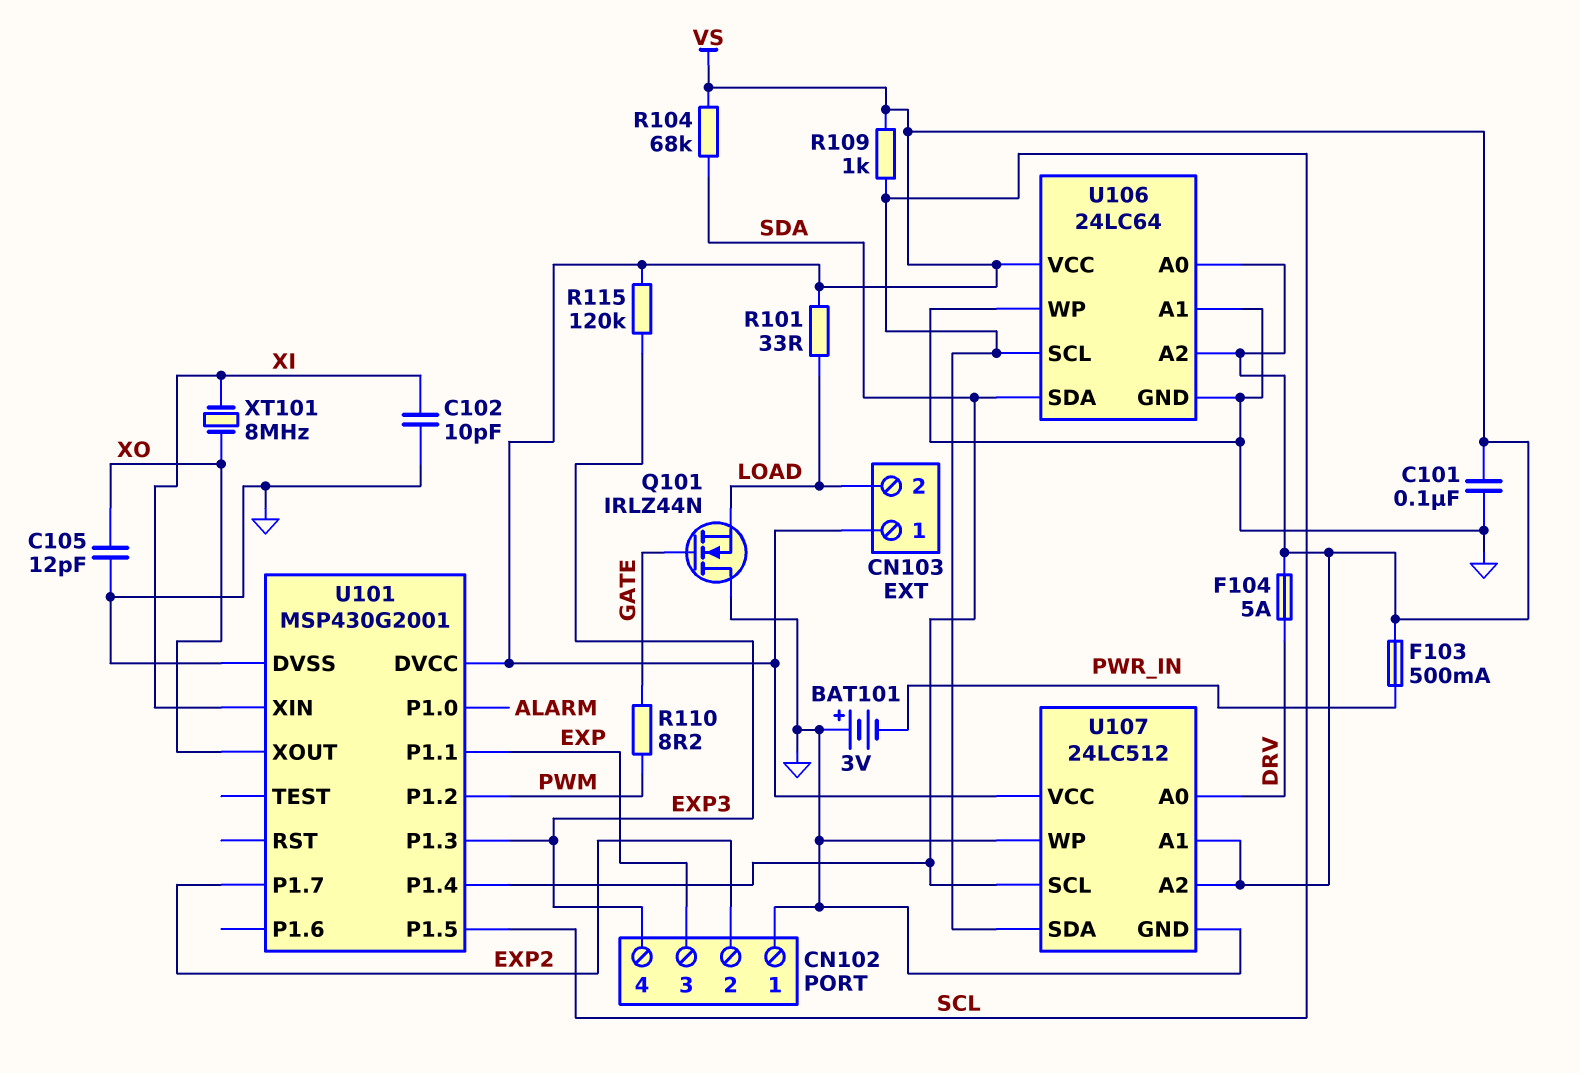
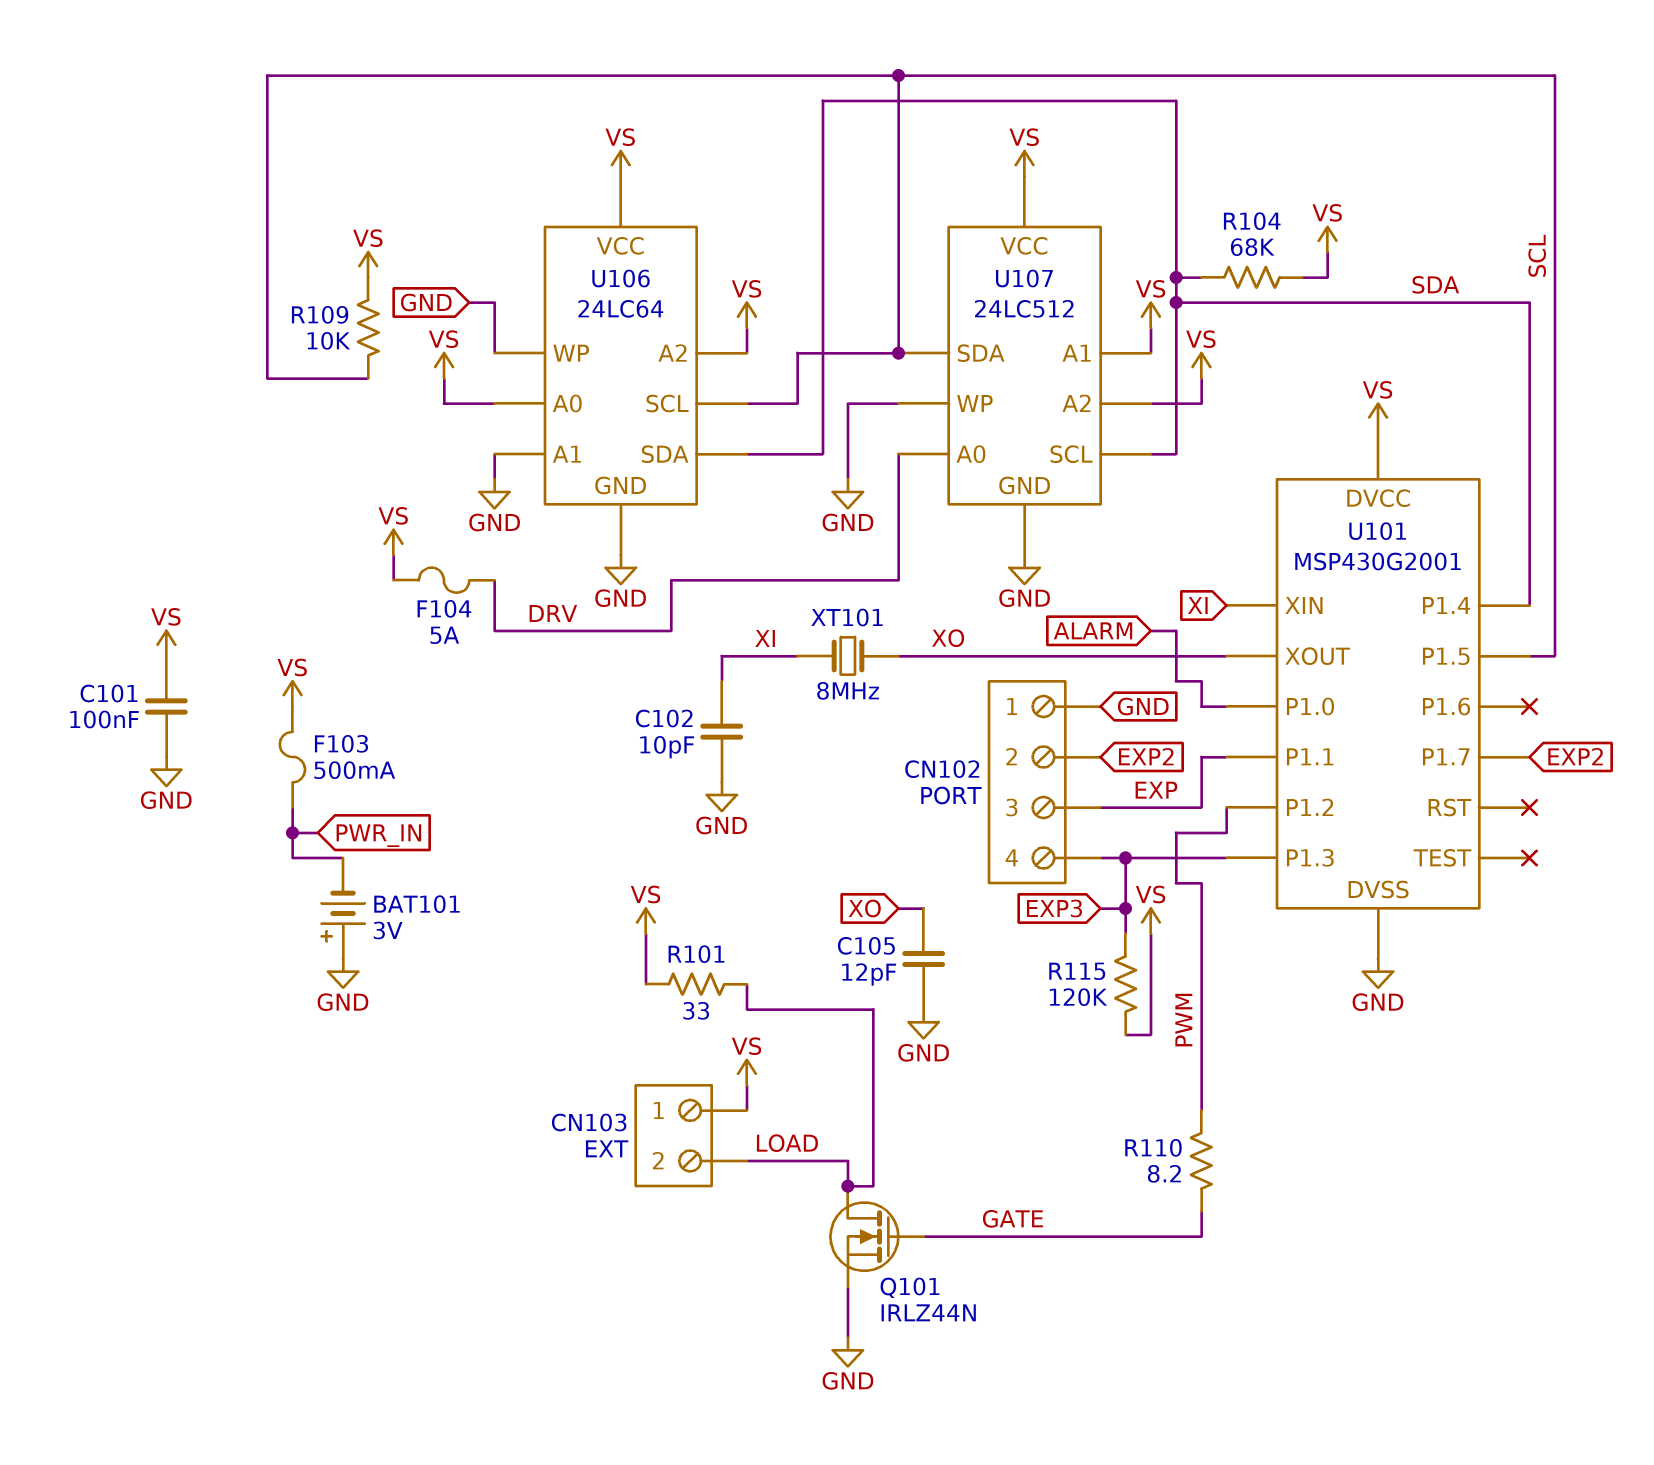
Q101: NMOS IRLZ44N (G GATE, D GND, S LOAD) -> NMOS IRLZ44N (G GATE, D LOAD, S GND)
R109: 1k (SCL, VS) -> 10k (SCL, VS)

